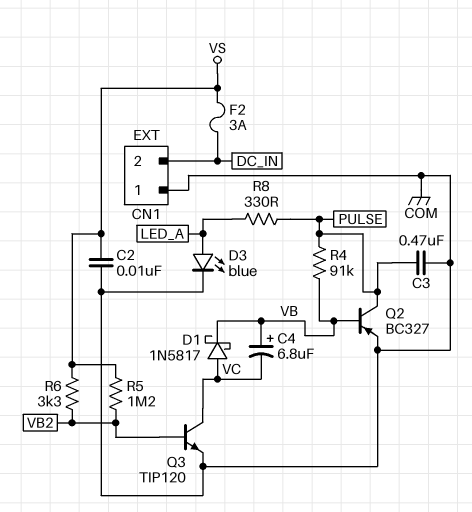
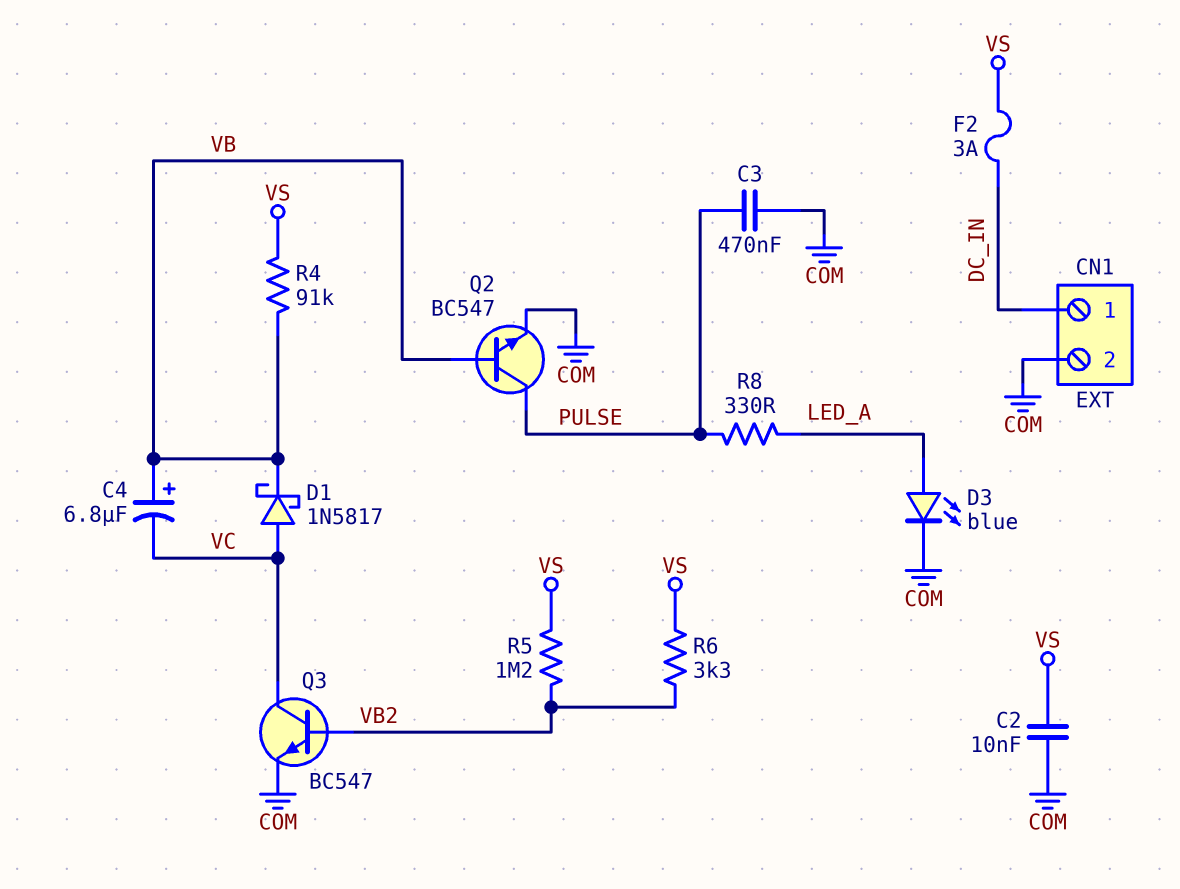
CN1 pin 1: COM -> DC_IN
CN1 pin 2: DC_IN -> COM
Q2: PNP BC327 (B VB, C PULSE, E COM) -> NPN BC547 (B VB, C PULSE, E COM)
Q3: NPN TIP120 (B VB2, C VC, E COM) -> NPN BC547 (B VB2, C VC, E COM)
R4: 91k (PULSE, VB) -> 91k (VB, VS)

